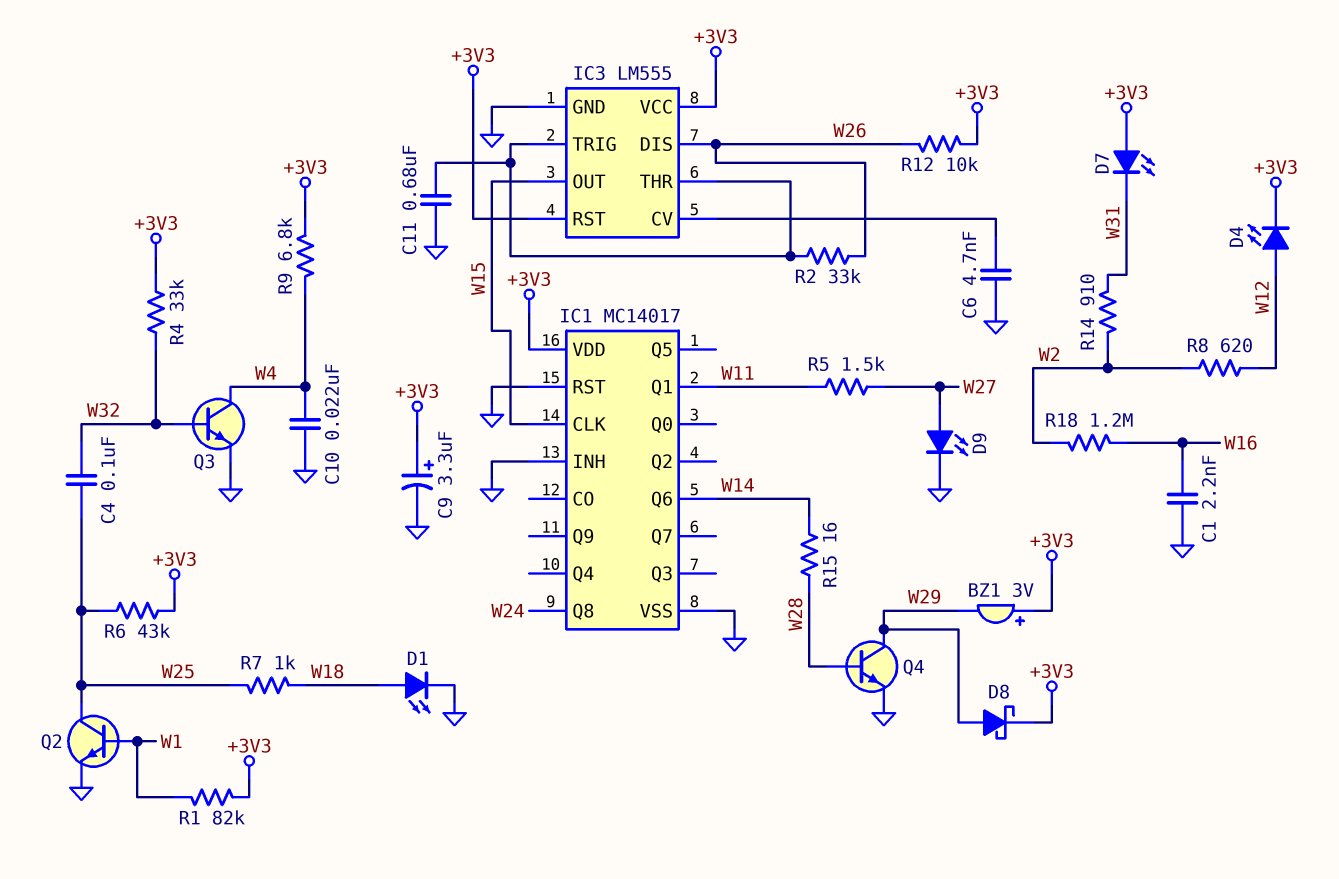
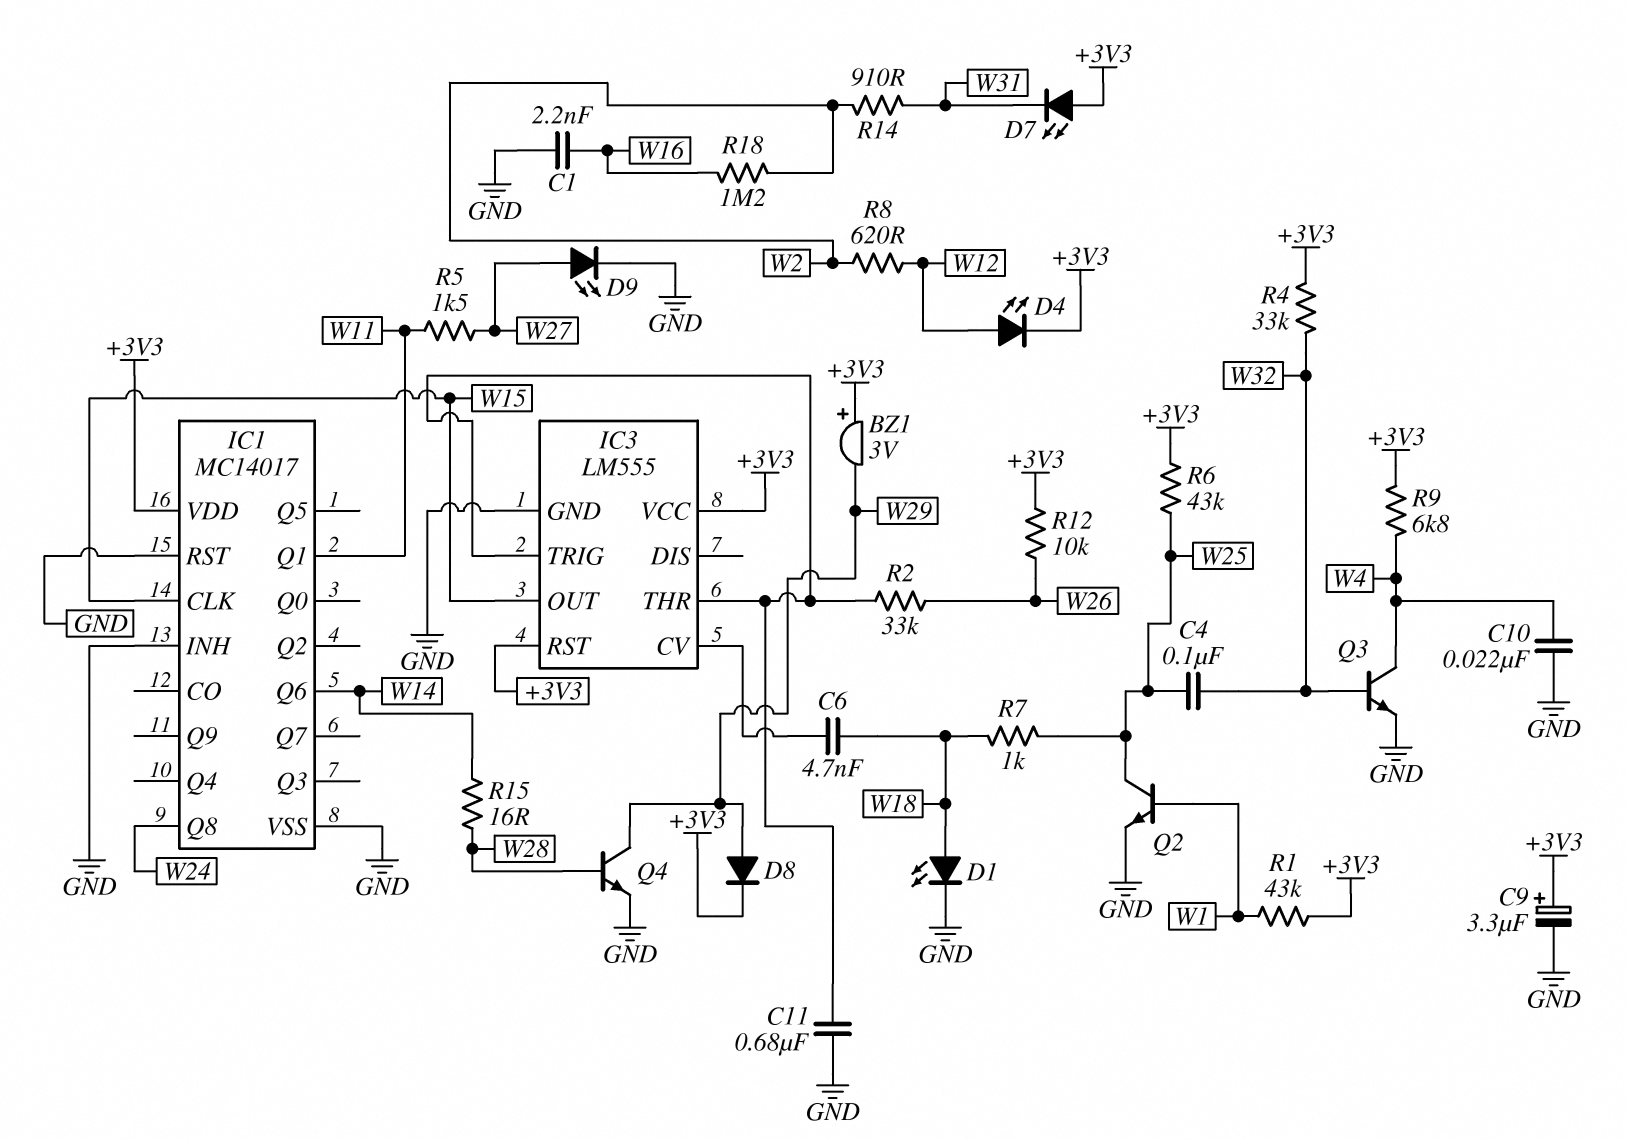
C6: 4.7nF (GND, IC3/CV) -> 4.7nF (IC3/CV, W18)
D8: schottky (A W29, K +3V3) -> diode (A W29, K +3V3)
IC3 pin DIS: W26 -> none
R1: 82k (+3V3, W1) -> 43k (+3V3, W1)

